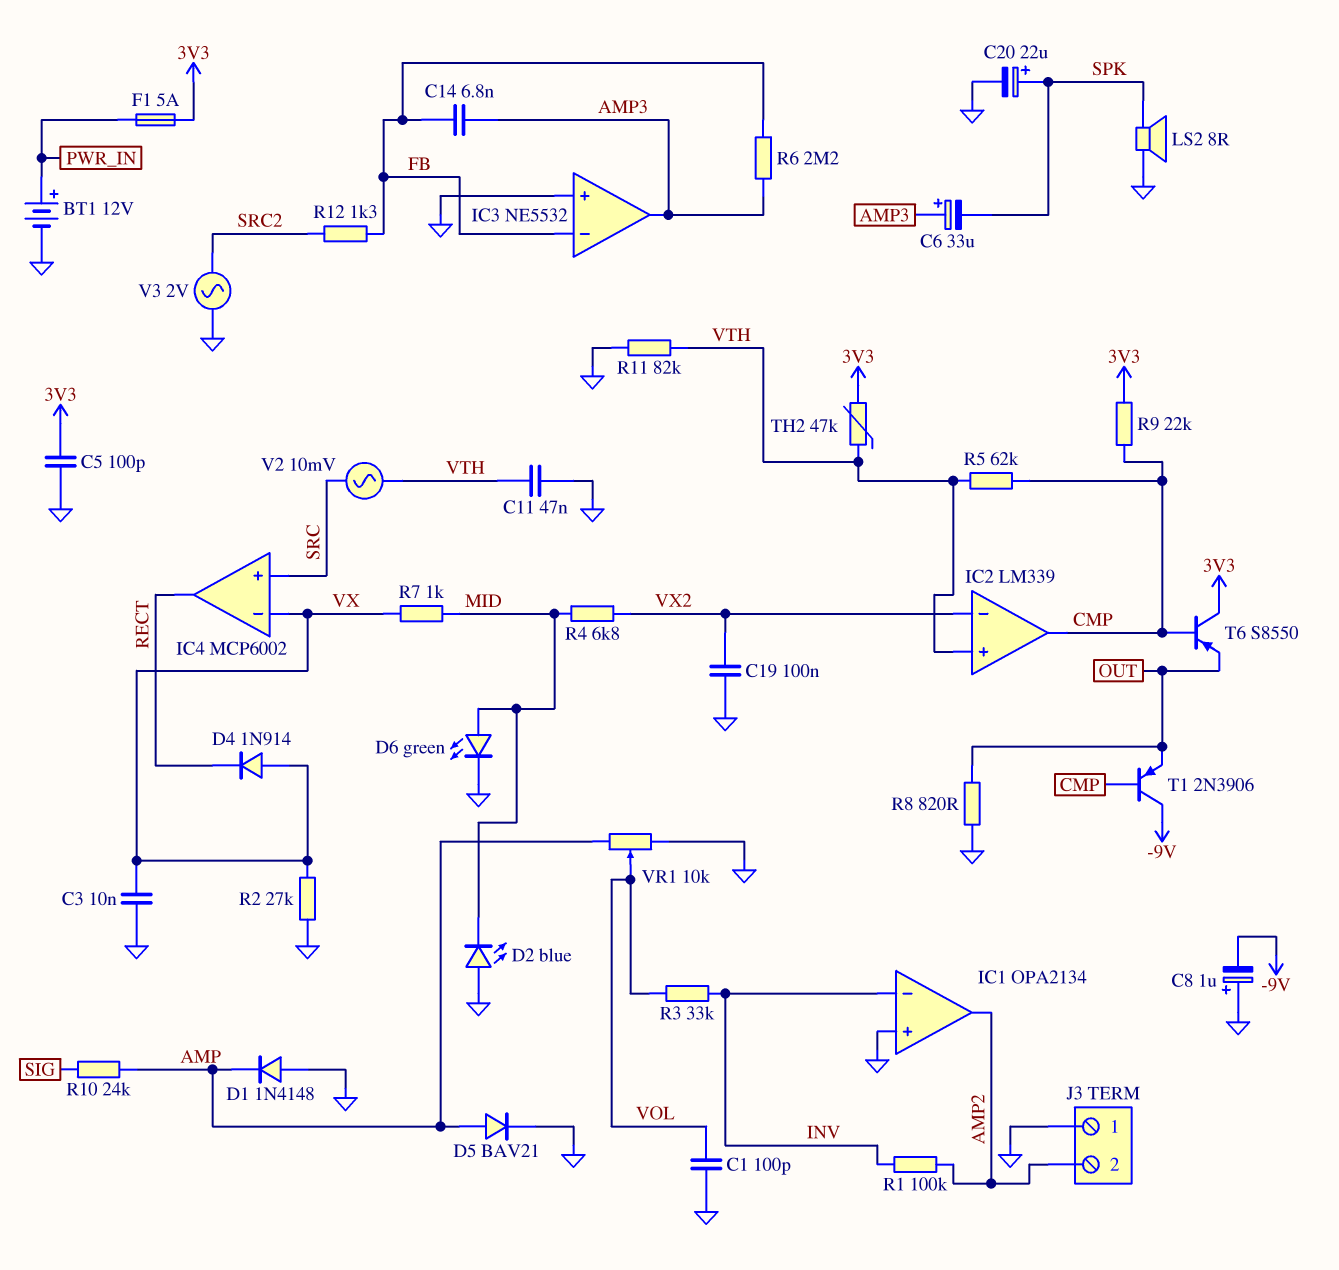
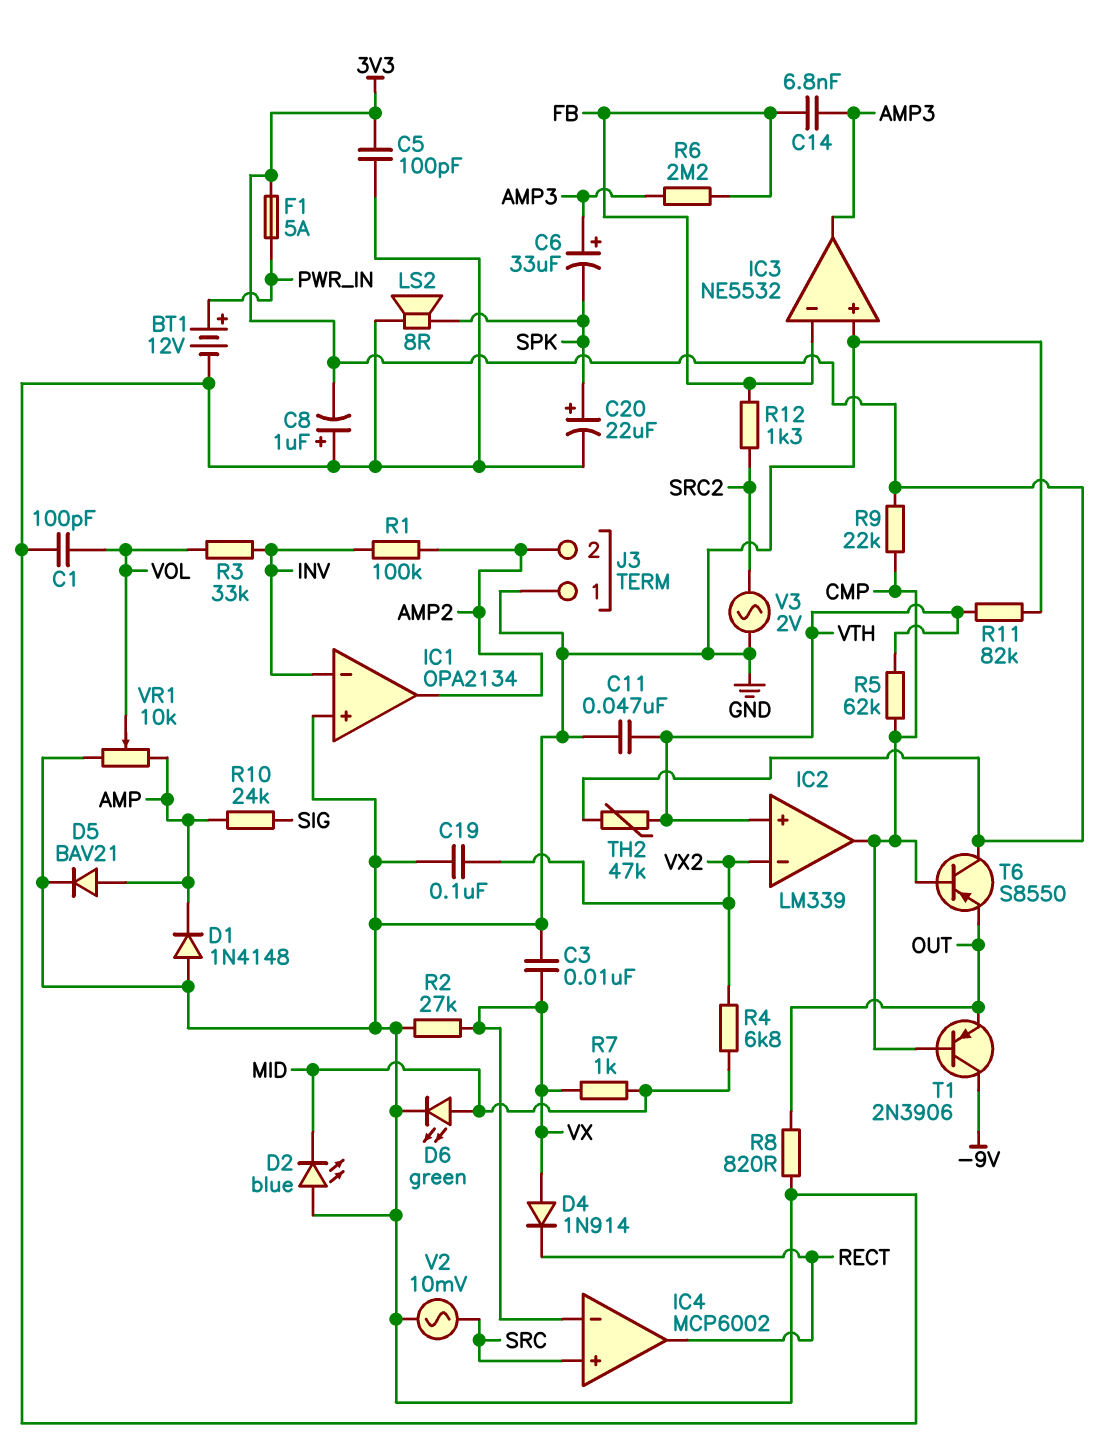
C8: 1uF (plus GND, minus -9V) -> 1uF (plus GND, minus 3V3)
V2: AC 10mV (SRC, VTH) -> AC 10mV (GND, SRC)

